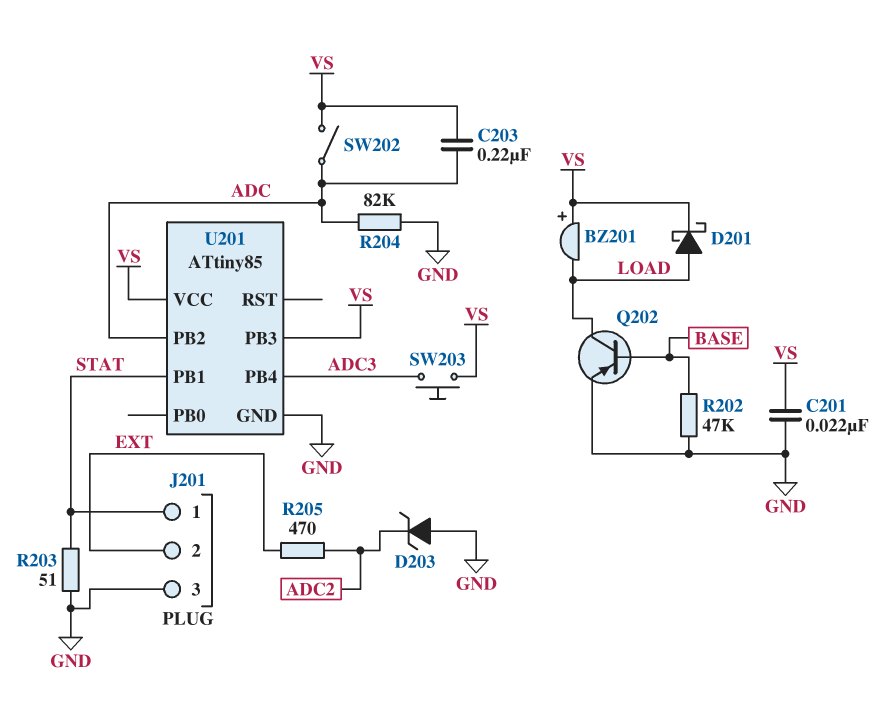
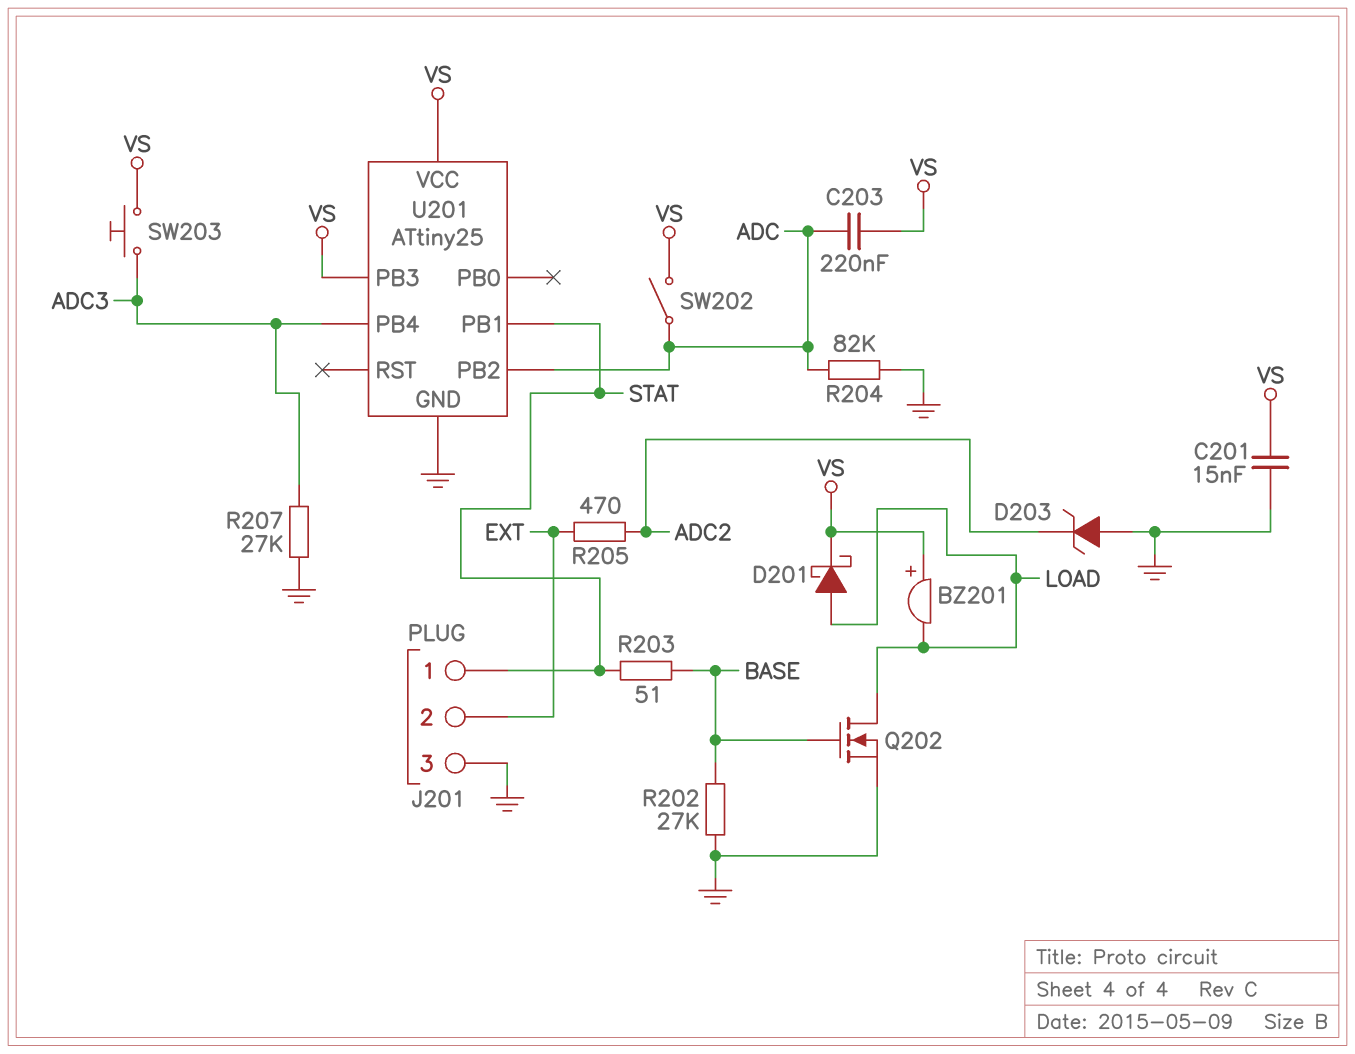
C201: 22nF (GND, VS) -> 15nF (GND, VS)
Q202: PNP (B BASE, C LOAD, E GND) -> NMOS (G BASE, D LOAD, S GND)
R202: 47k (BASE, GND) -> 27k (BASE, GND)
R203: 51 (GND, STAT) -> 51 (BASE, STAT)
R207: none -> 27k (ADC3, GND)
U201: ATtiny85 -> ATtiny25

